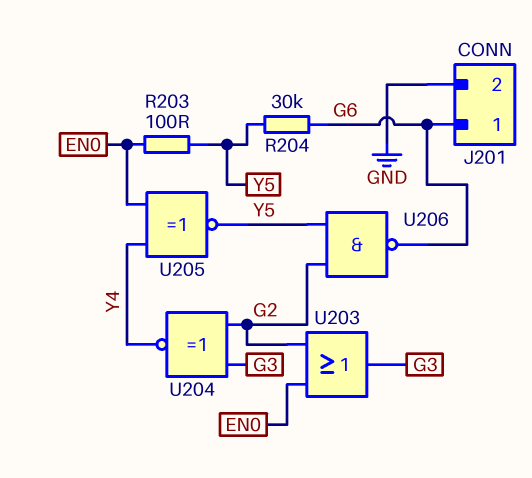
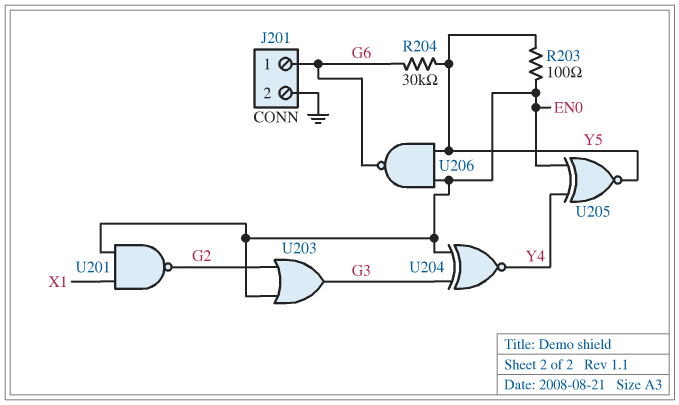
U201: none -> NAND (in EN0, in X1, out G2)
U204: XNOR (in G2, in G3, out Y4) -> XNOR (in EN0, in G3, out Y4)
U206: NAND (in G2, in Y5, out G6) -> NAND (in EN0, in Y5, out G6)

